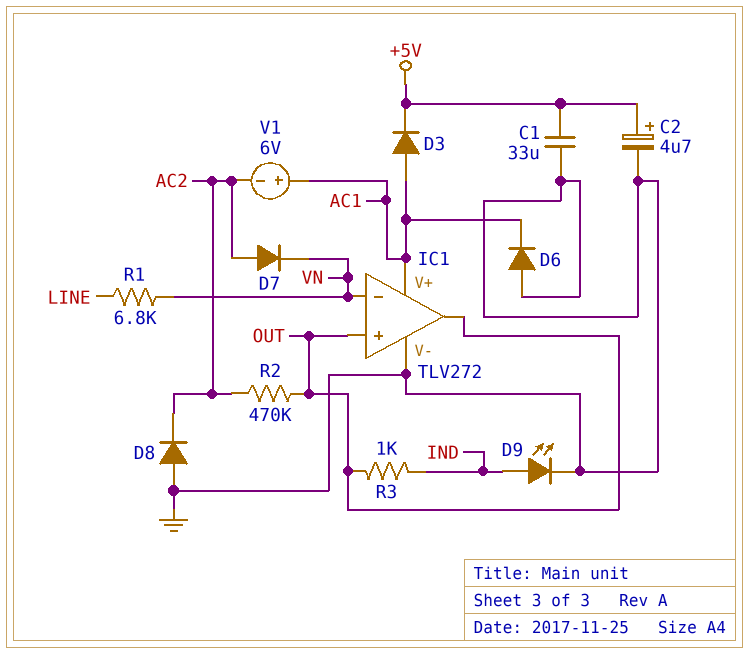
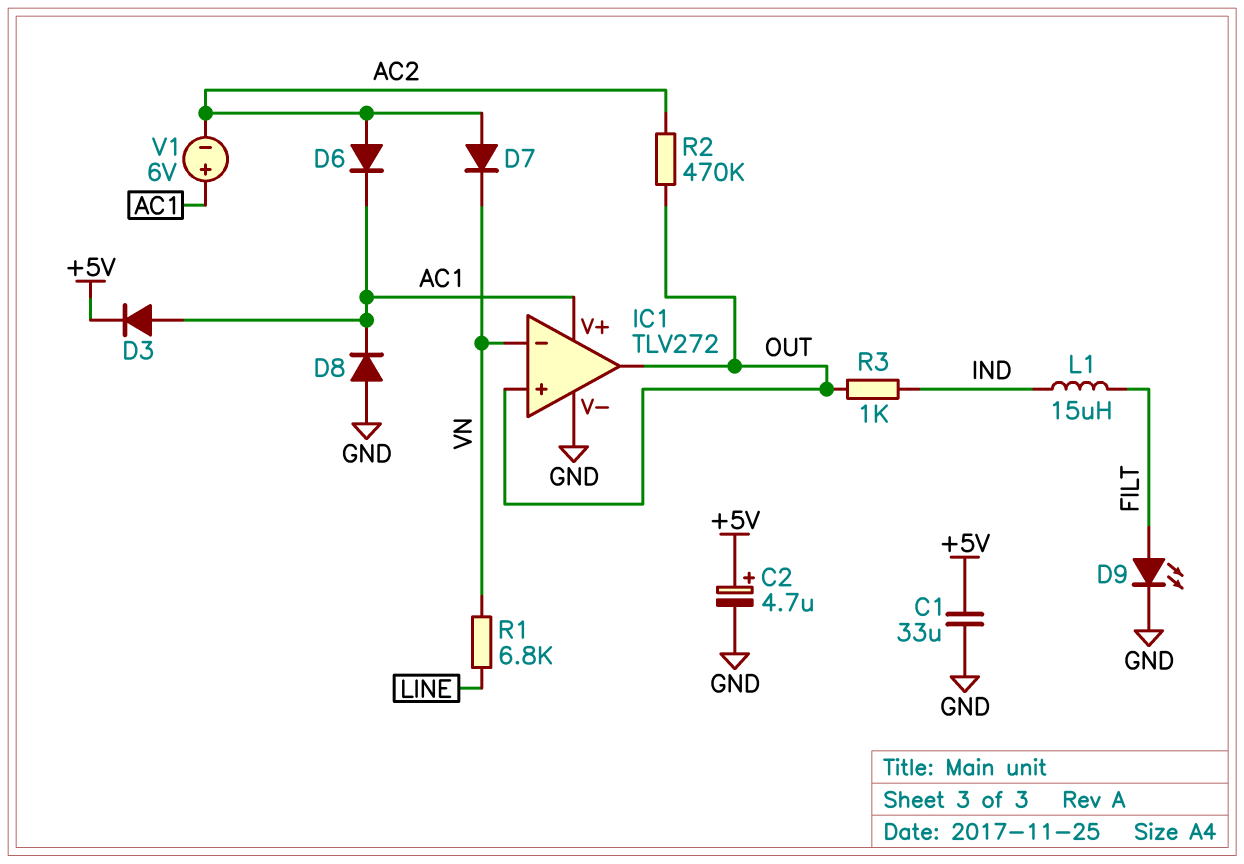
D6: diode (A GND, K AC1) -> diode (A AC2, K AC1)
D8: diode (A GND, K AC2) -> diode (A GND, K AC1)
D9: LED (A IND, K GND) -> LED (A FILT, K GND)
L1: none -> 15uH (FILT, IND)

